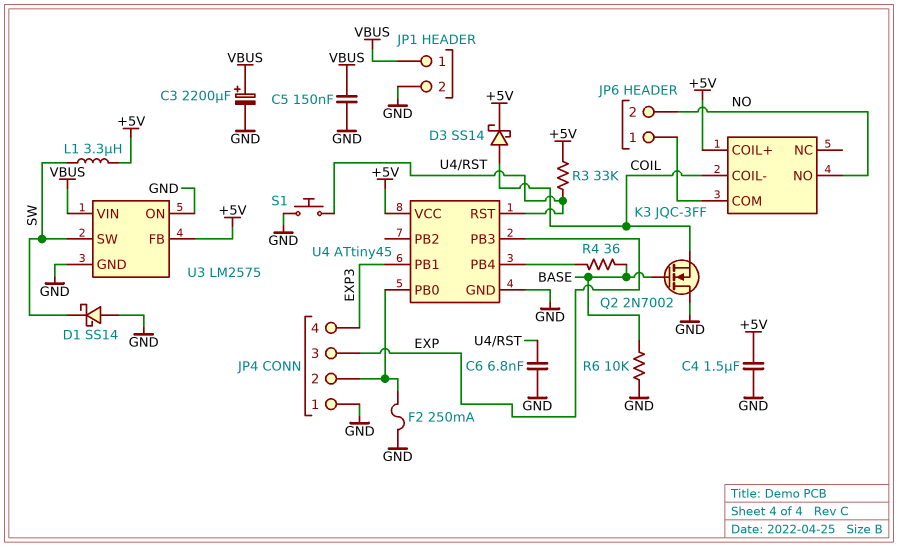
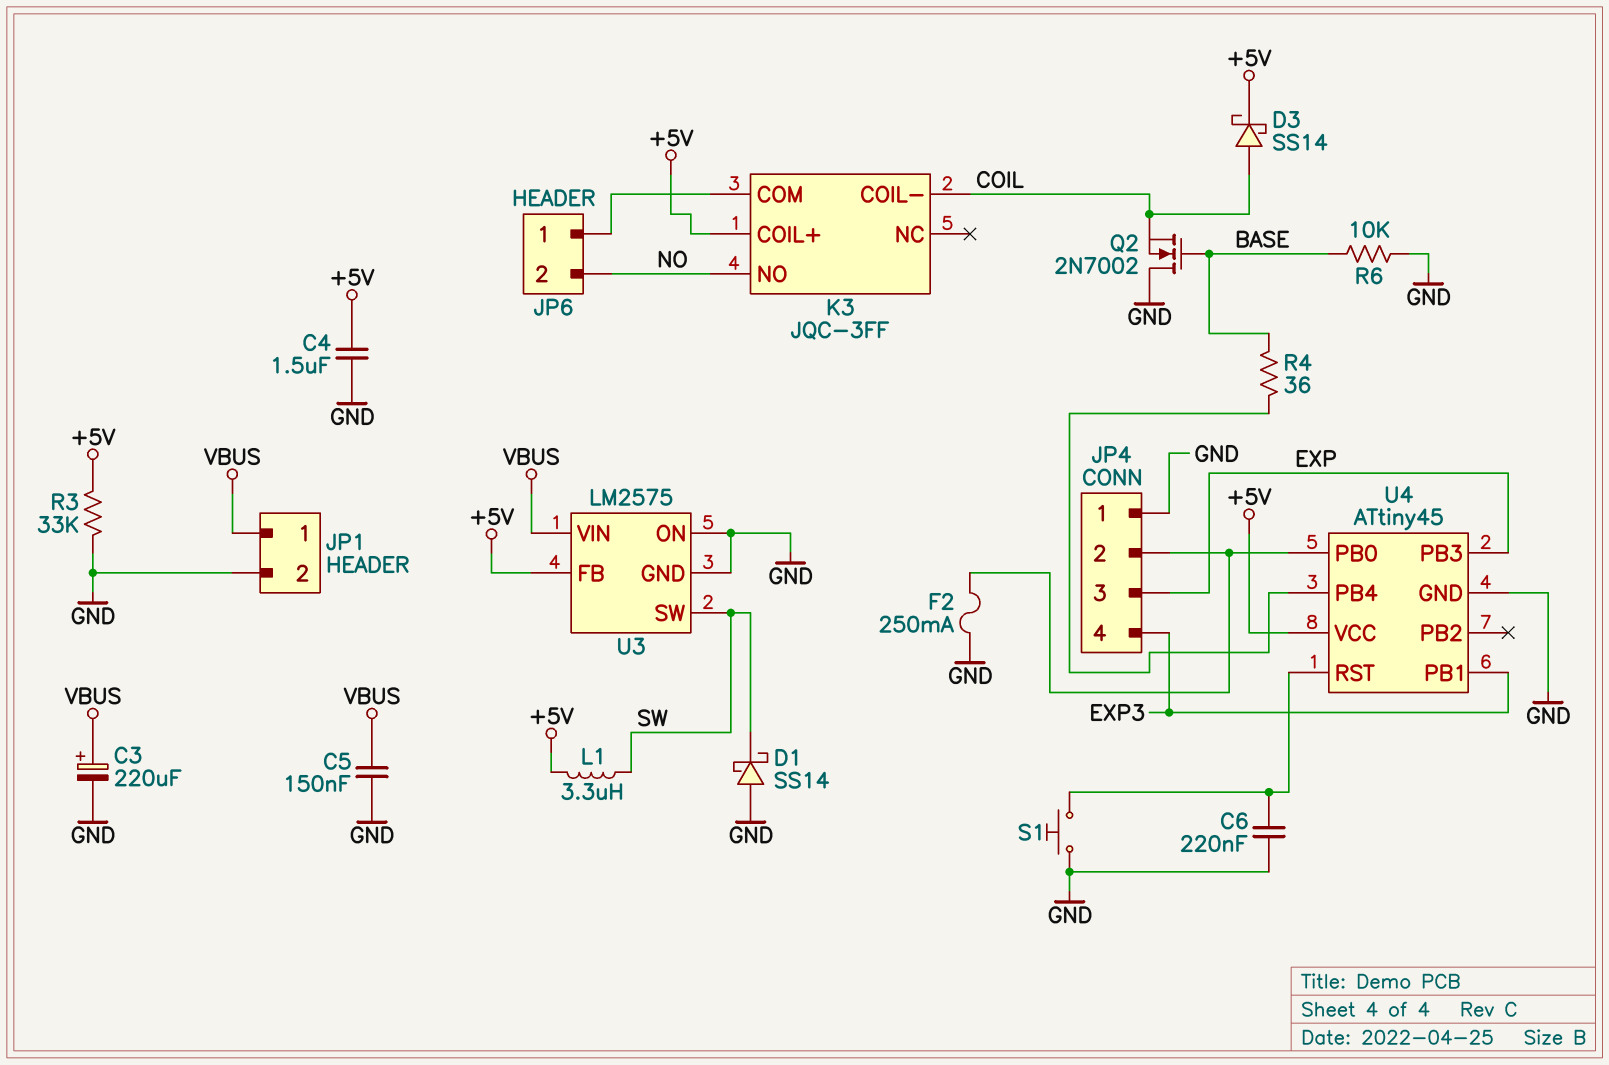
C3: 2200uF (plus VBUS, minus GND) -> 220uF (plus VBUS, minus GND)
C6: 6.8nF (GND, U4/RST) -> 220nF (GND, U4/RST)
R3: 33k (+5V, U4/RST) -> 33k (+5V, GND)

